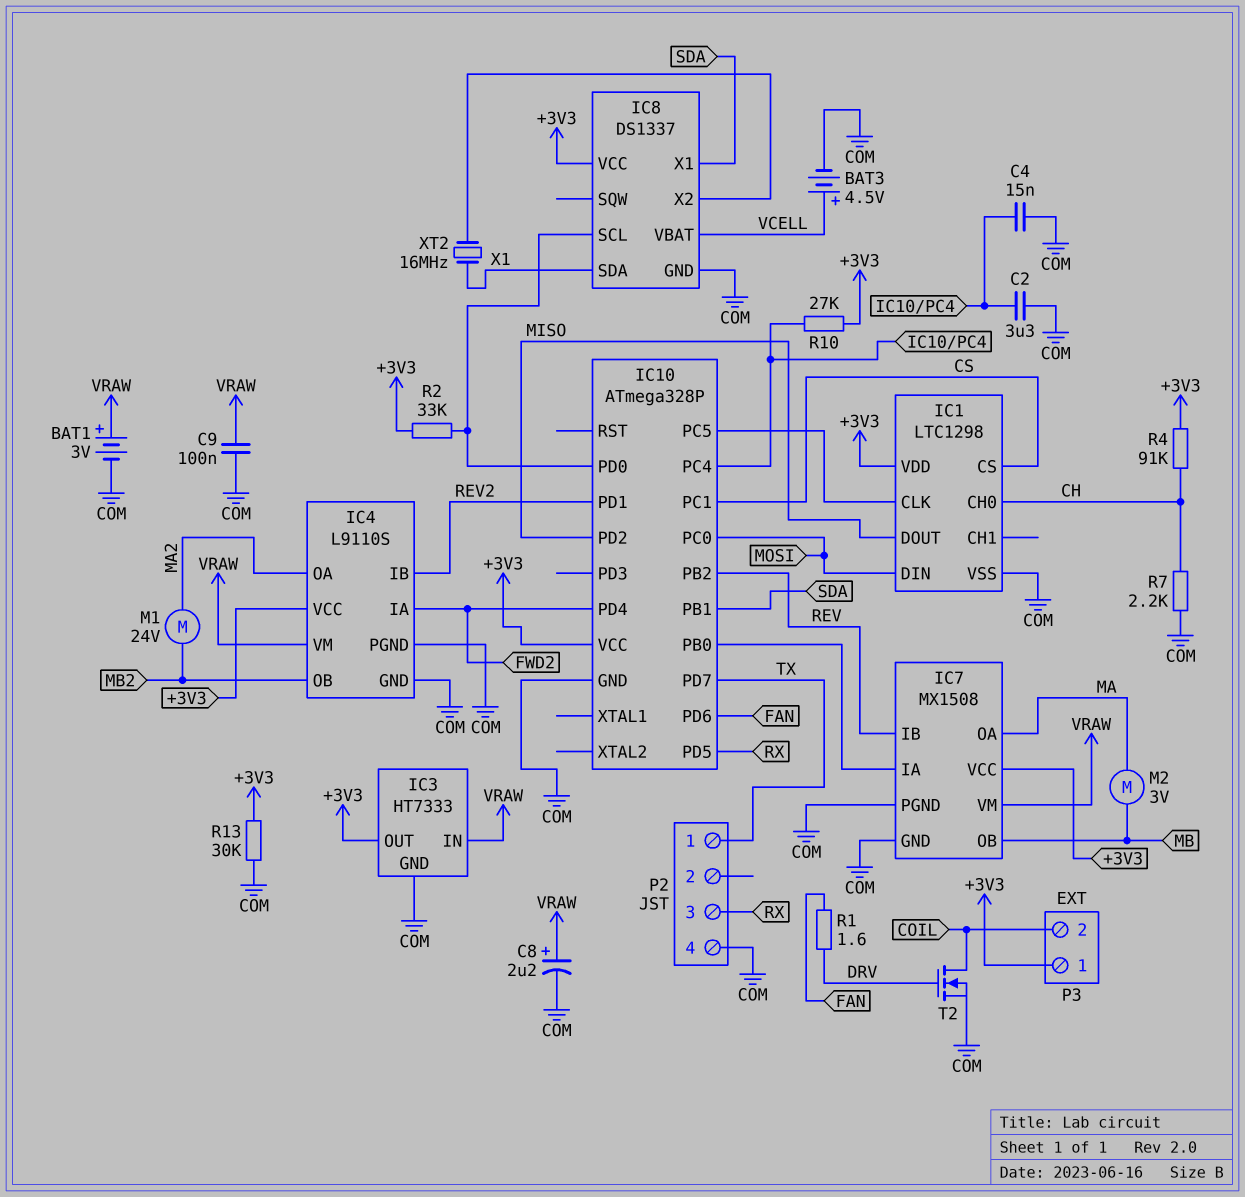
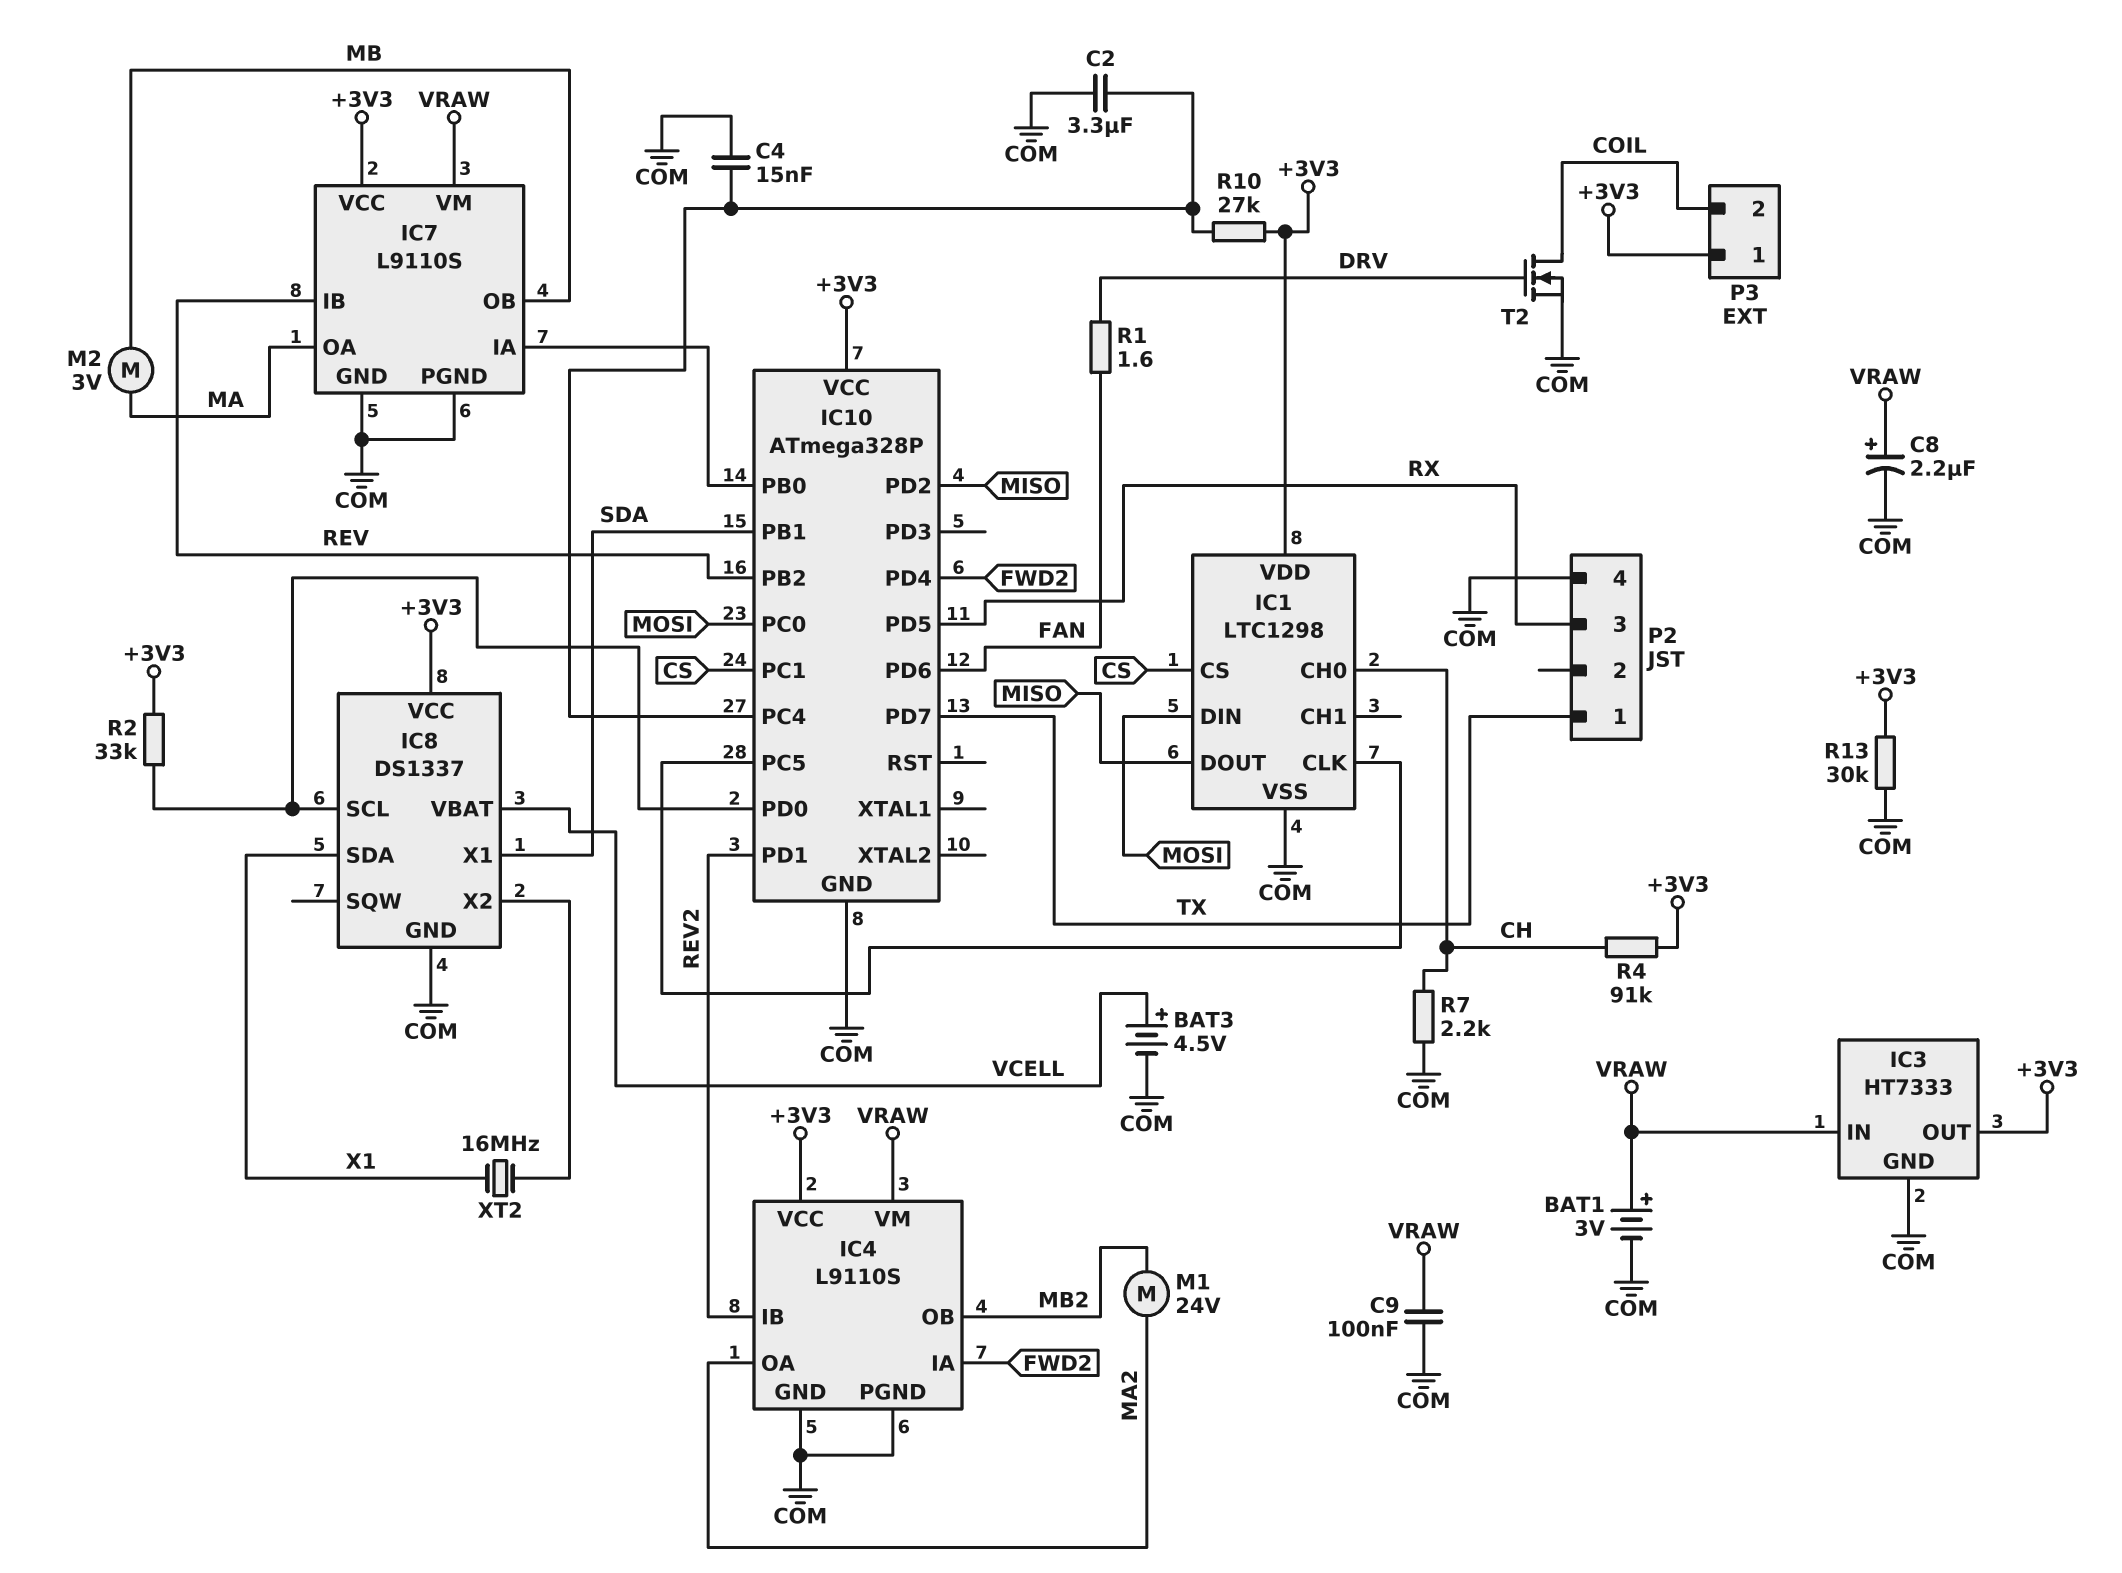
IC7: MX1508 -> L9110S

